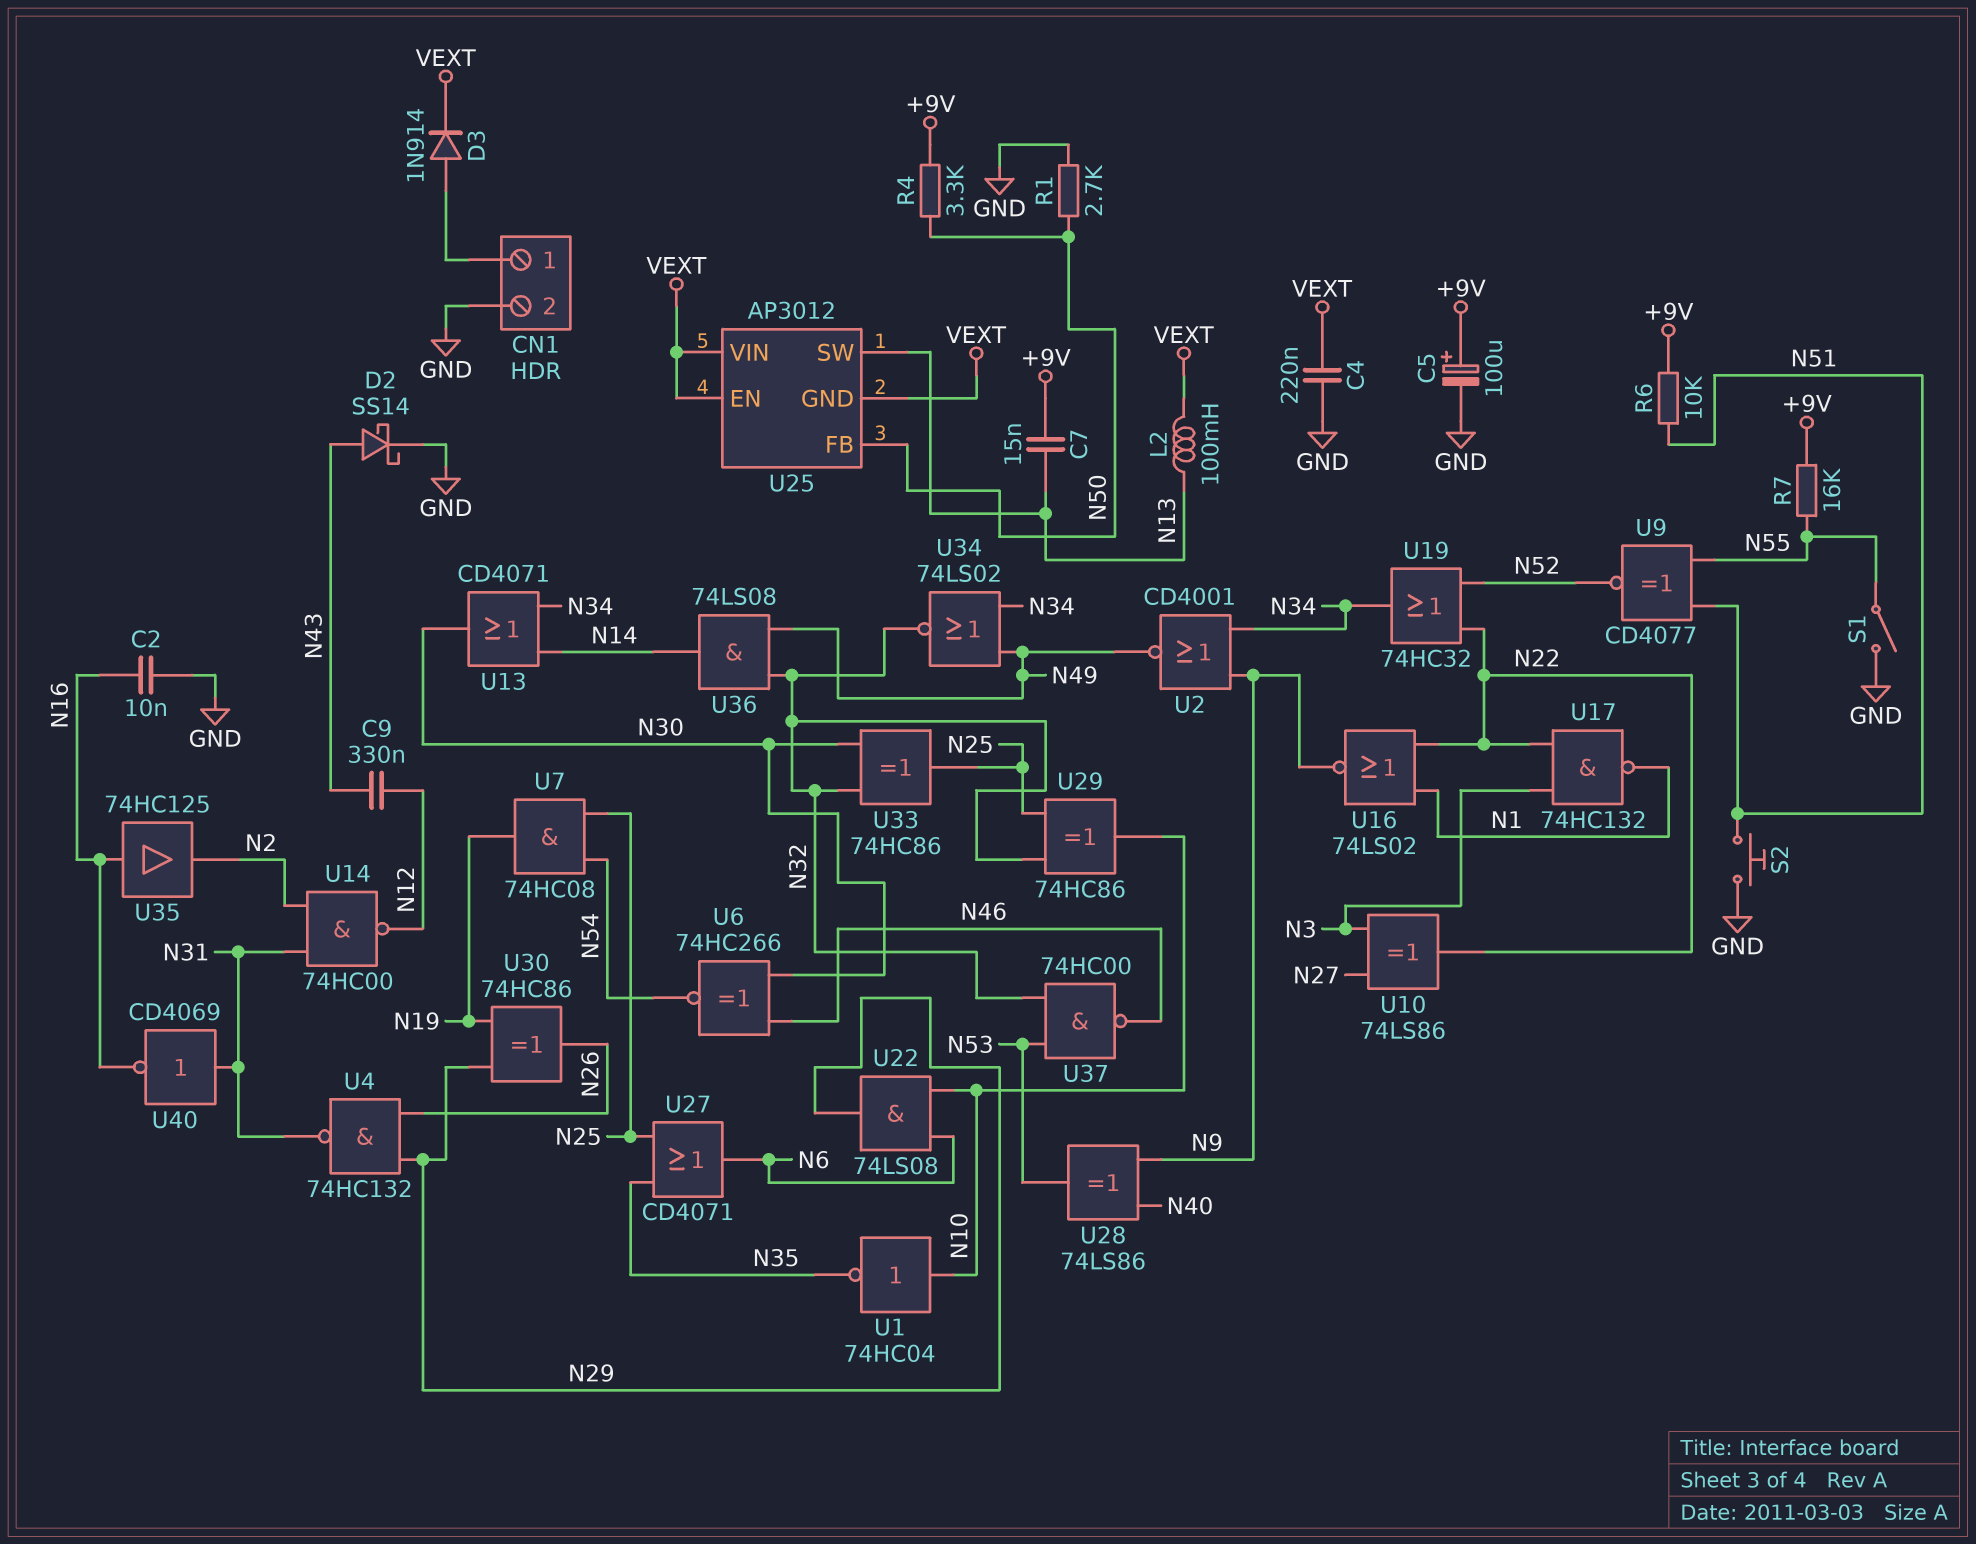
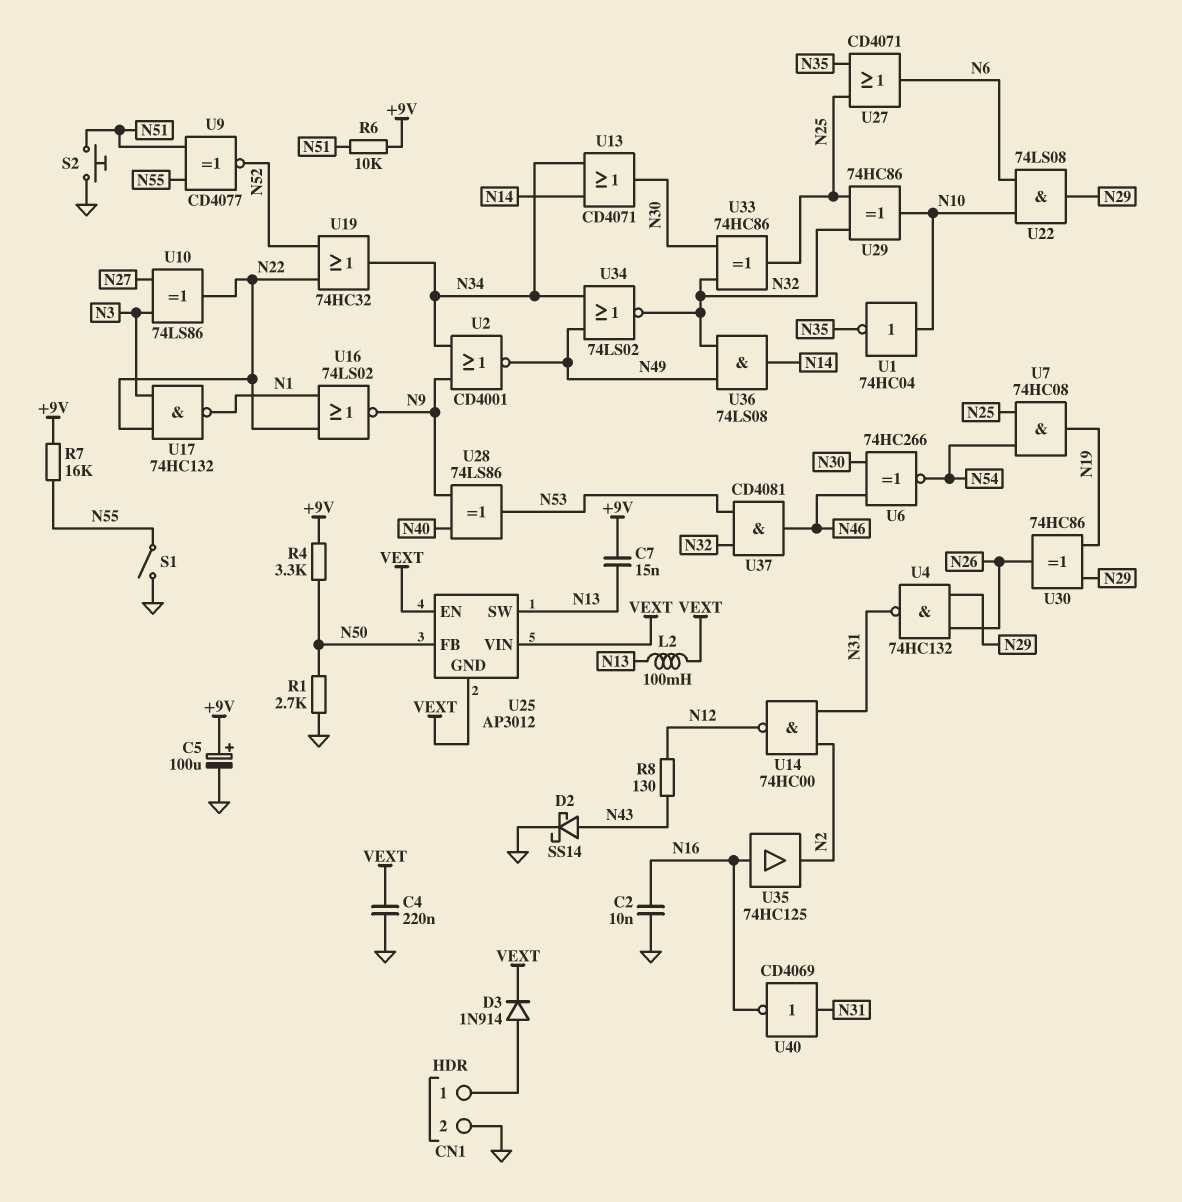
C9: 330nF (N12, N43) -> none
R8: none -> 130 (N12, N43)
U37: NAND 74HC00 (in N32, in N53, out N46) -> AND CD4081 (in N32, in N53, out N46)

